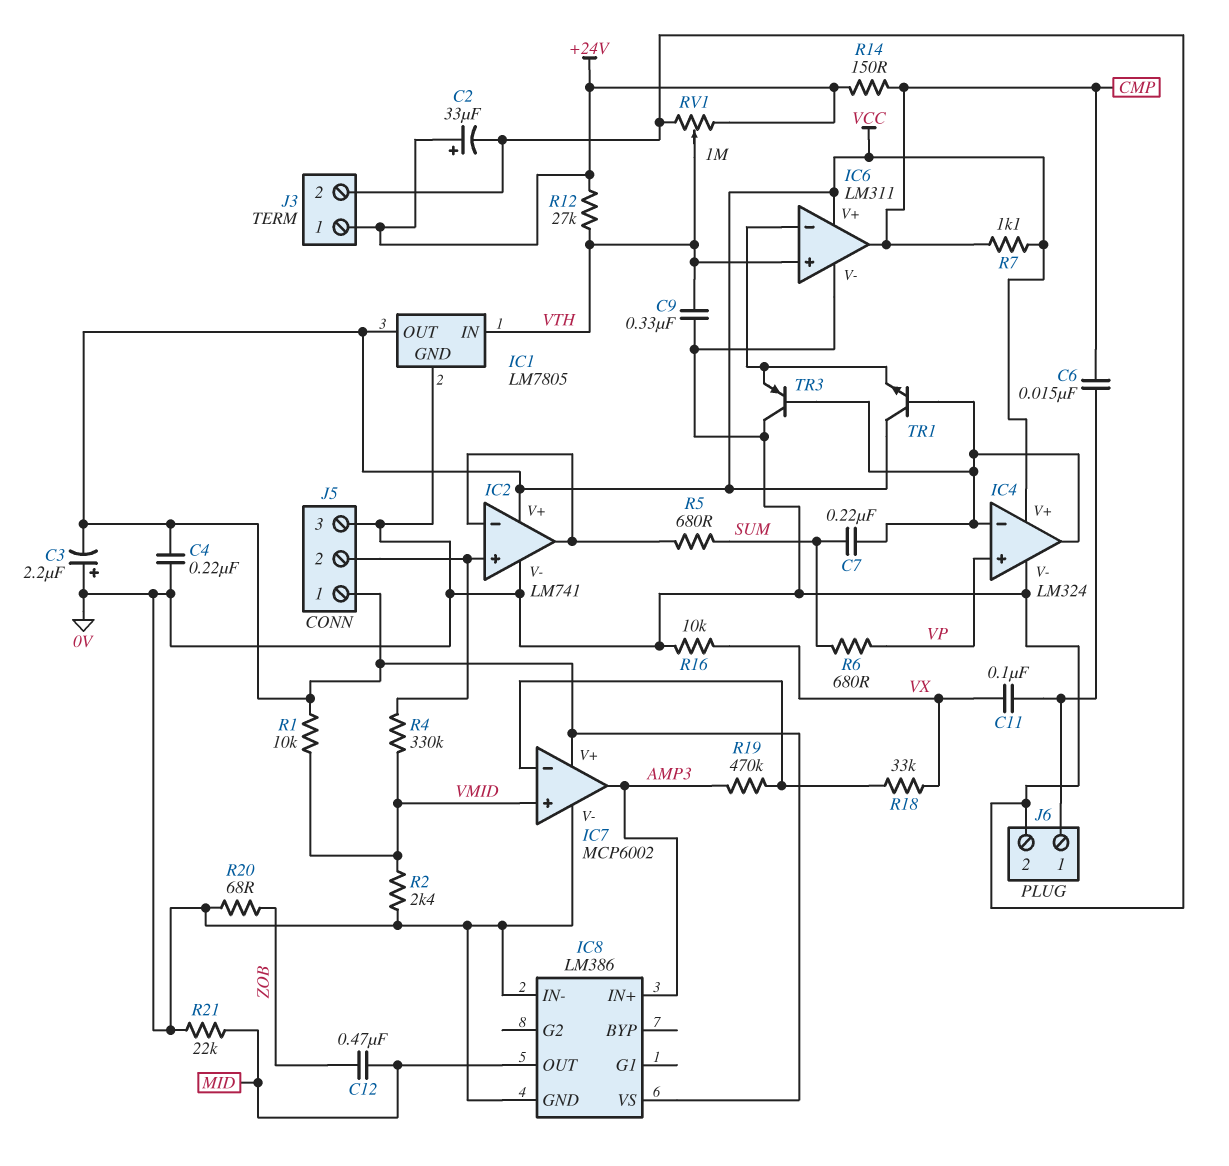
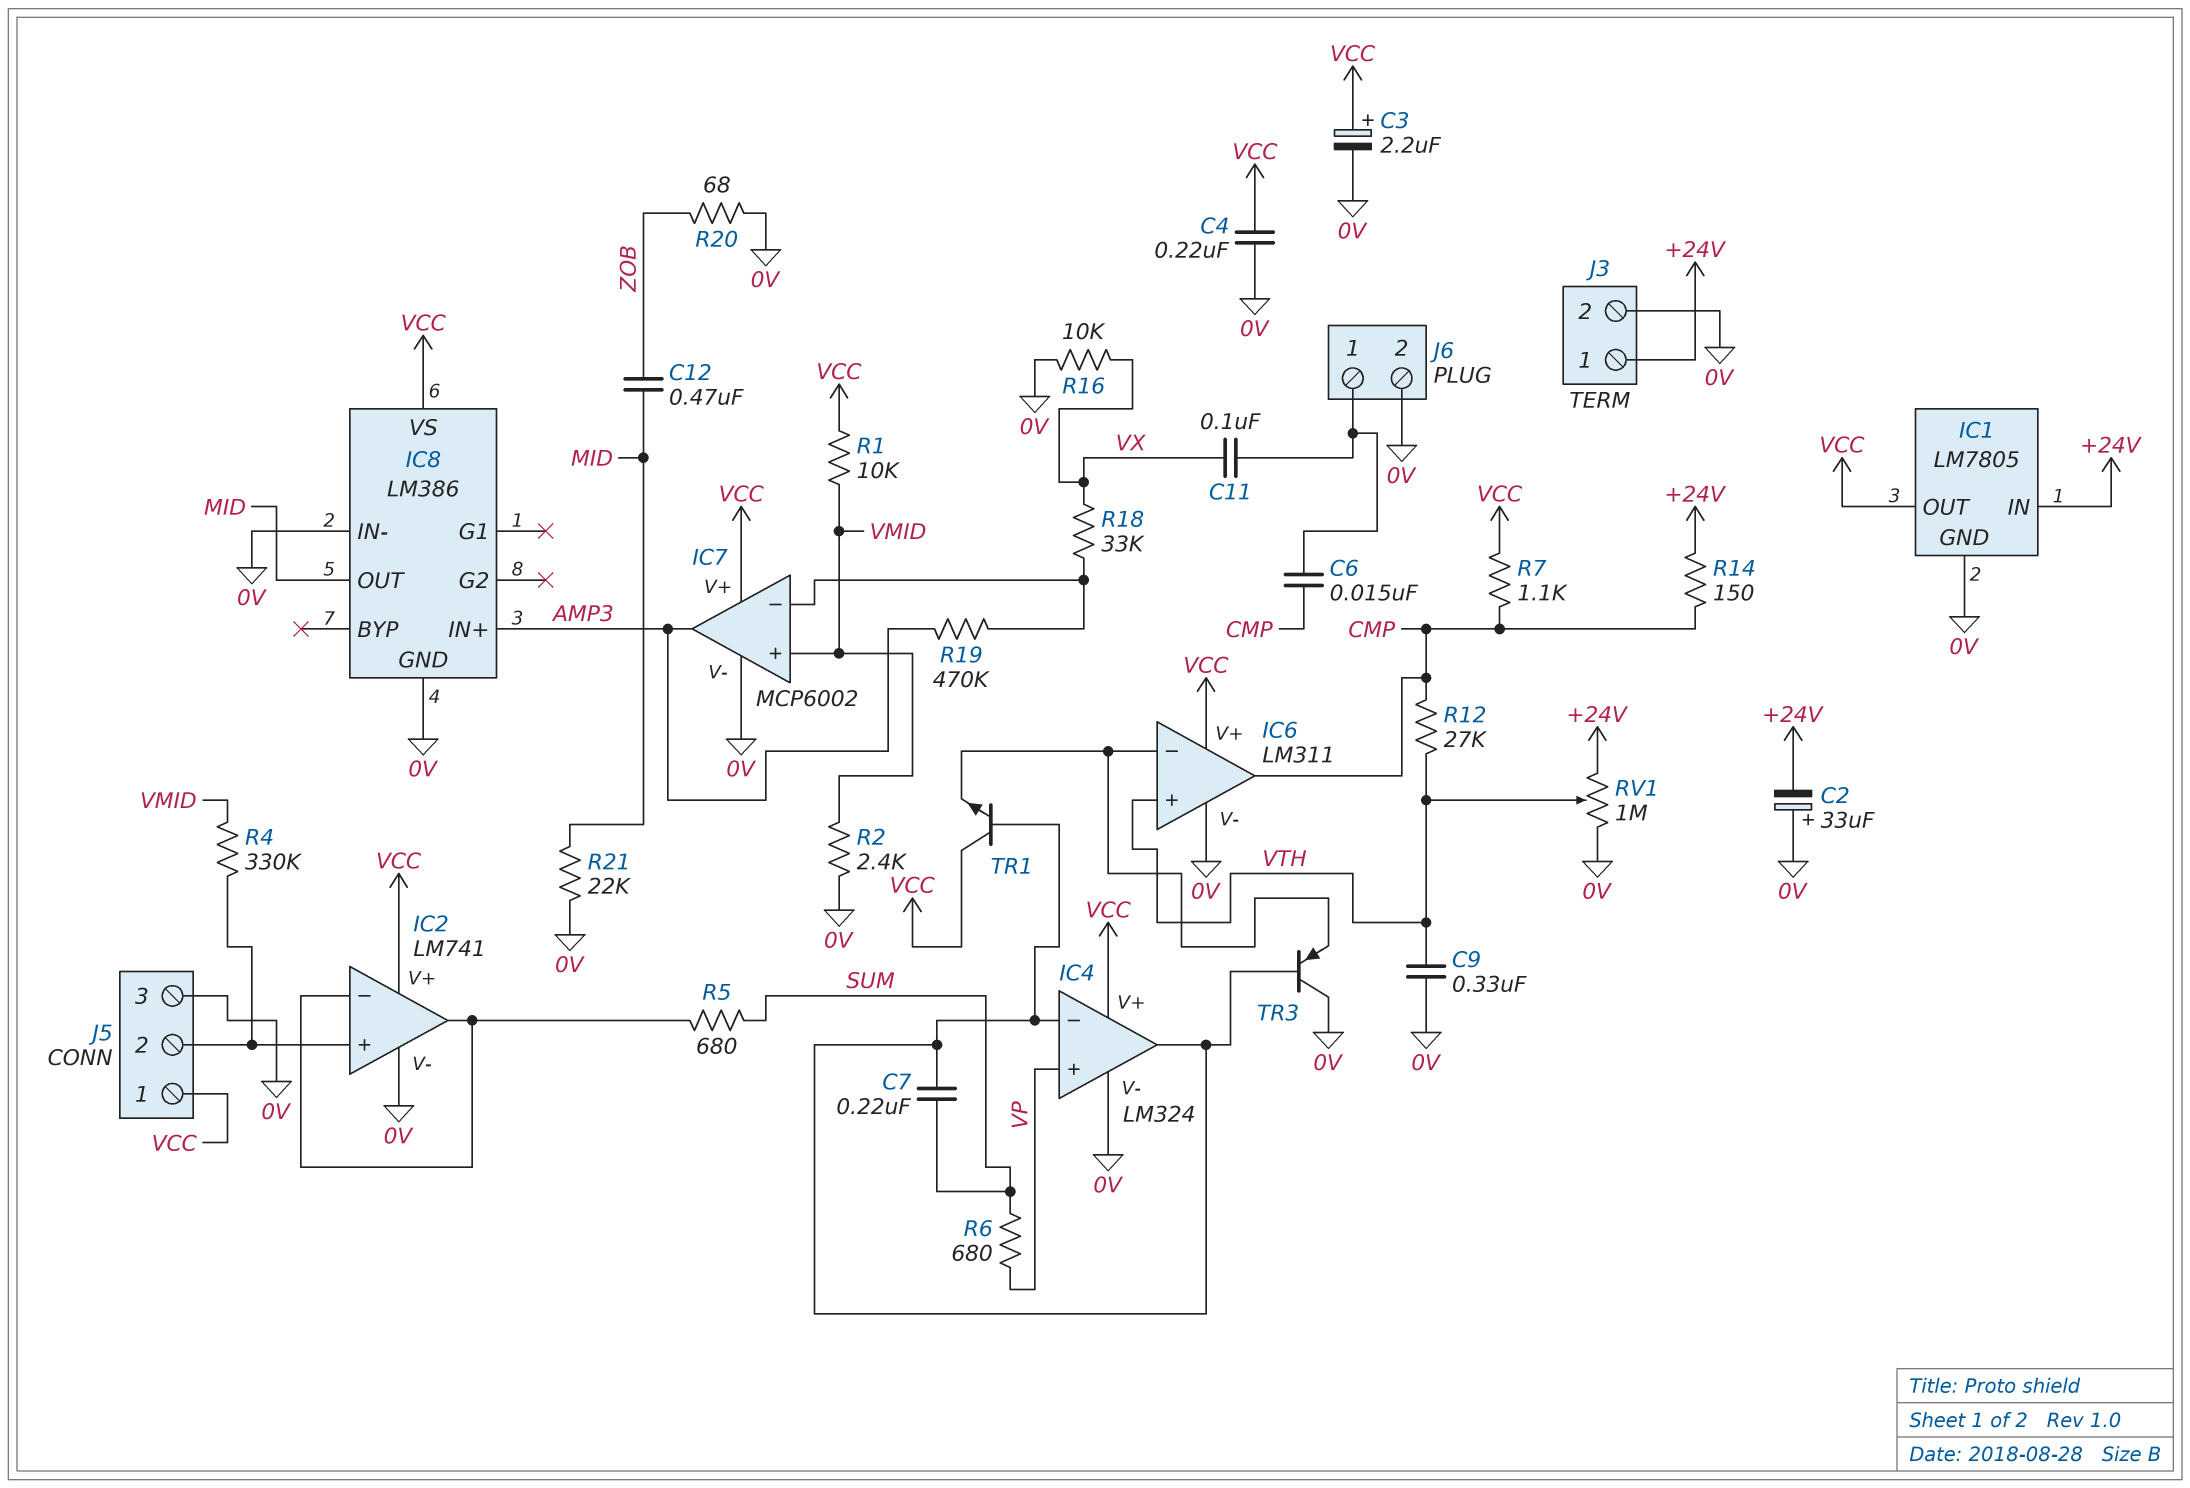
C2: 33uF (plus +24V, minus 0V) -> 33uF (plus 0V, minus +24V)
C3: 2.2uF (plus 0V, minus VCC) -> 2.2uF (plus VCC, minus 0V)
IC1 pin IN: VTH -> +24V
R12: 27k (+24V, VTH) -> 27k (CMP, VTH)

